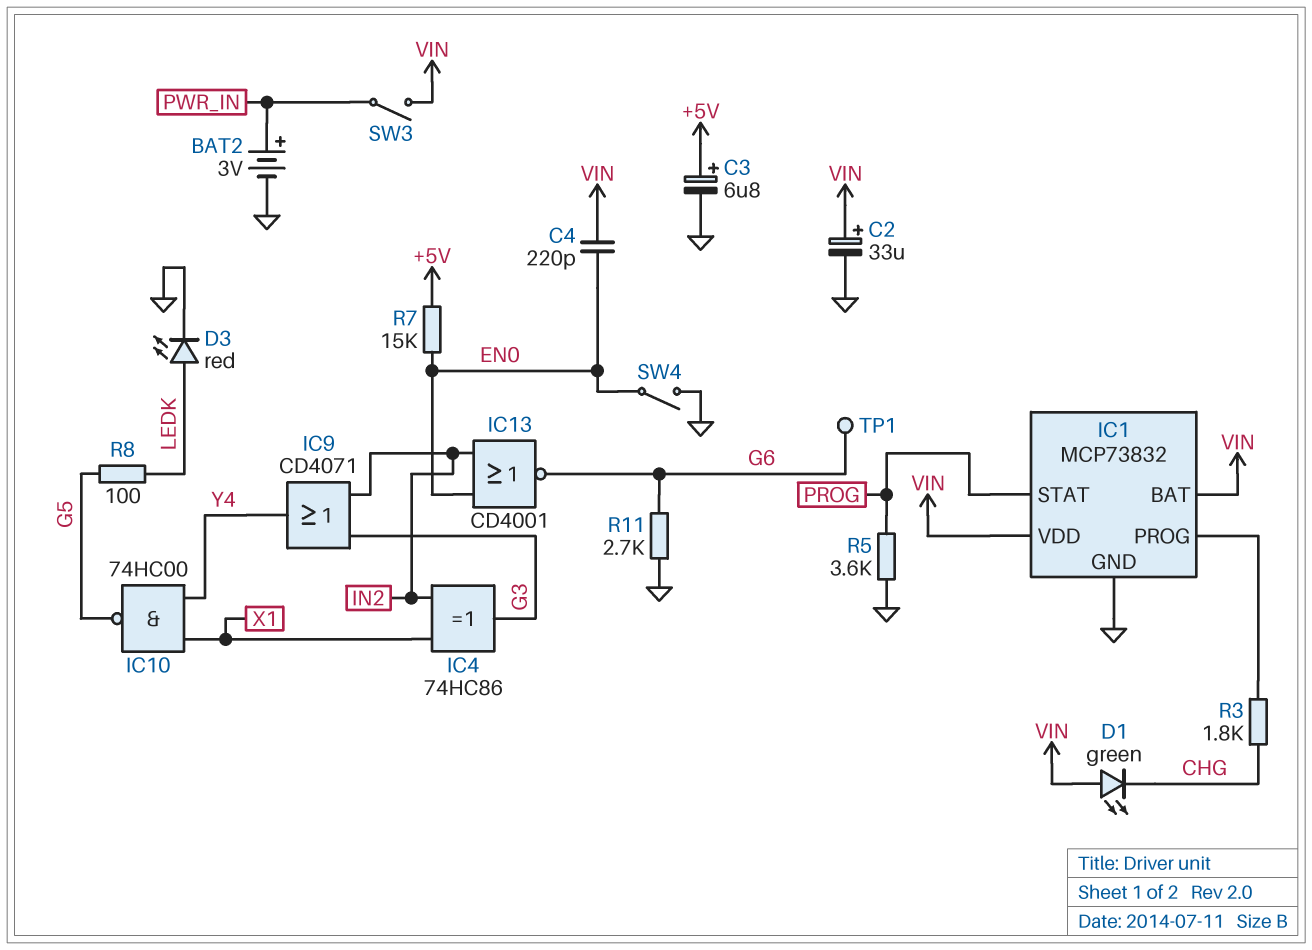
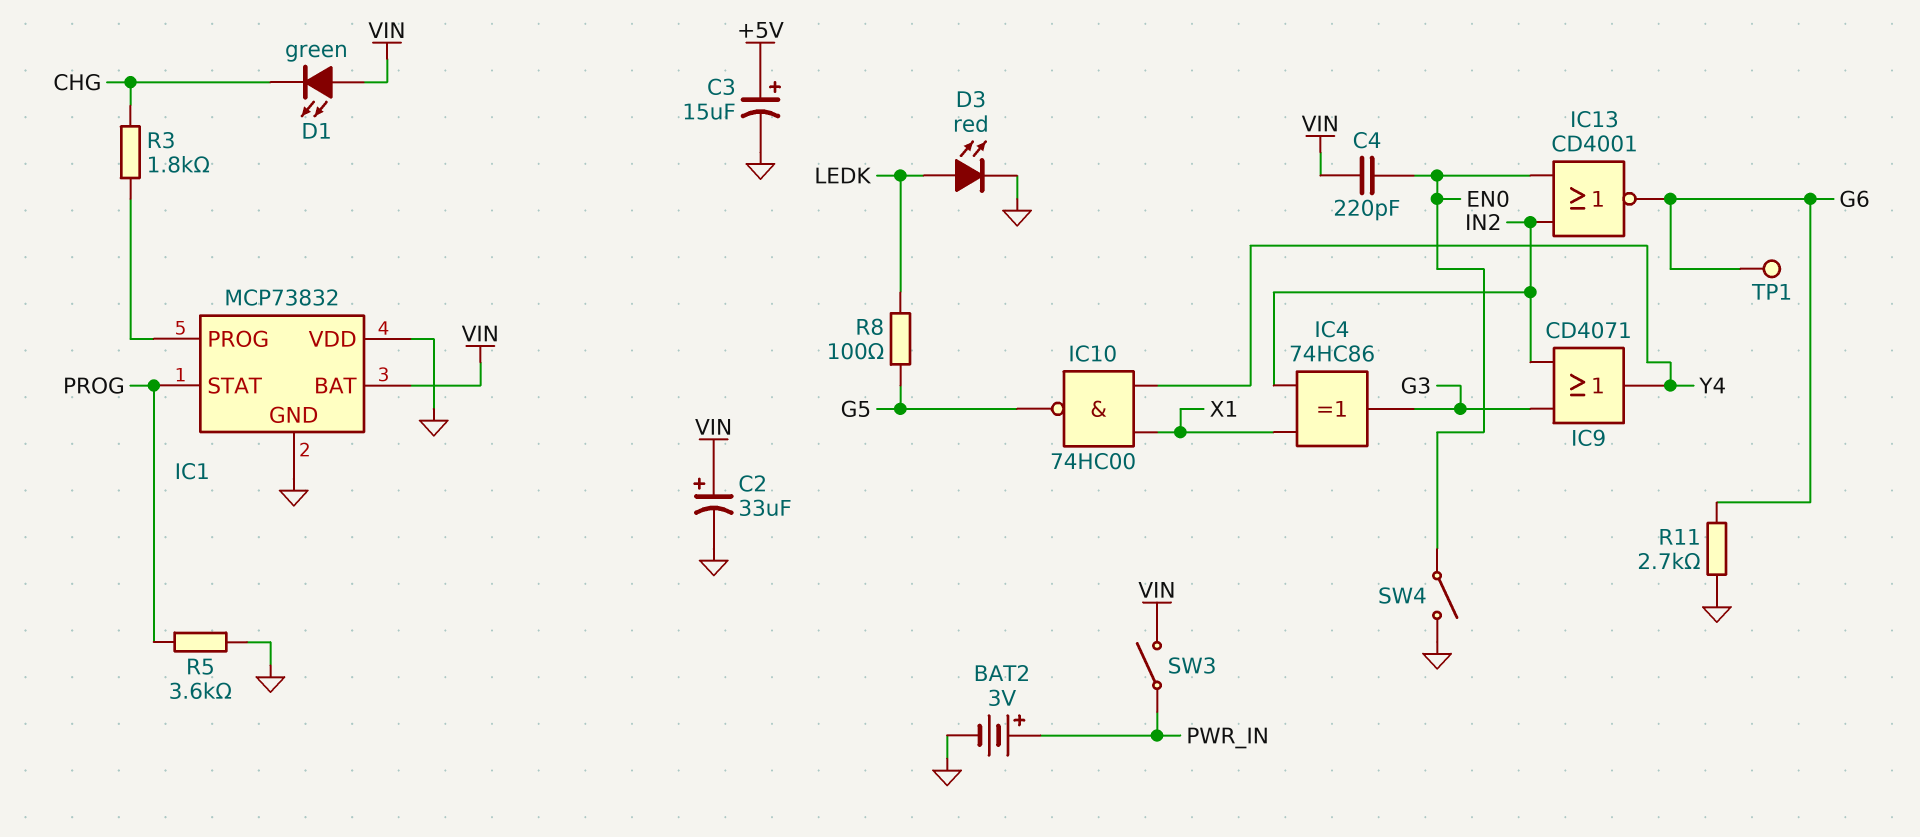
C3: 6.8uF (plus +5V, minus GND) -> 15uF (plus +5V, minus GND)
IC1 pin VDD: VIN -> GND
R7: 15k (+5V, EN0) -> none

